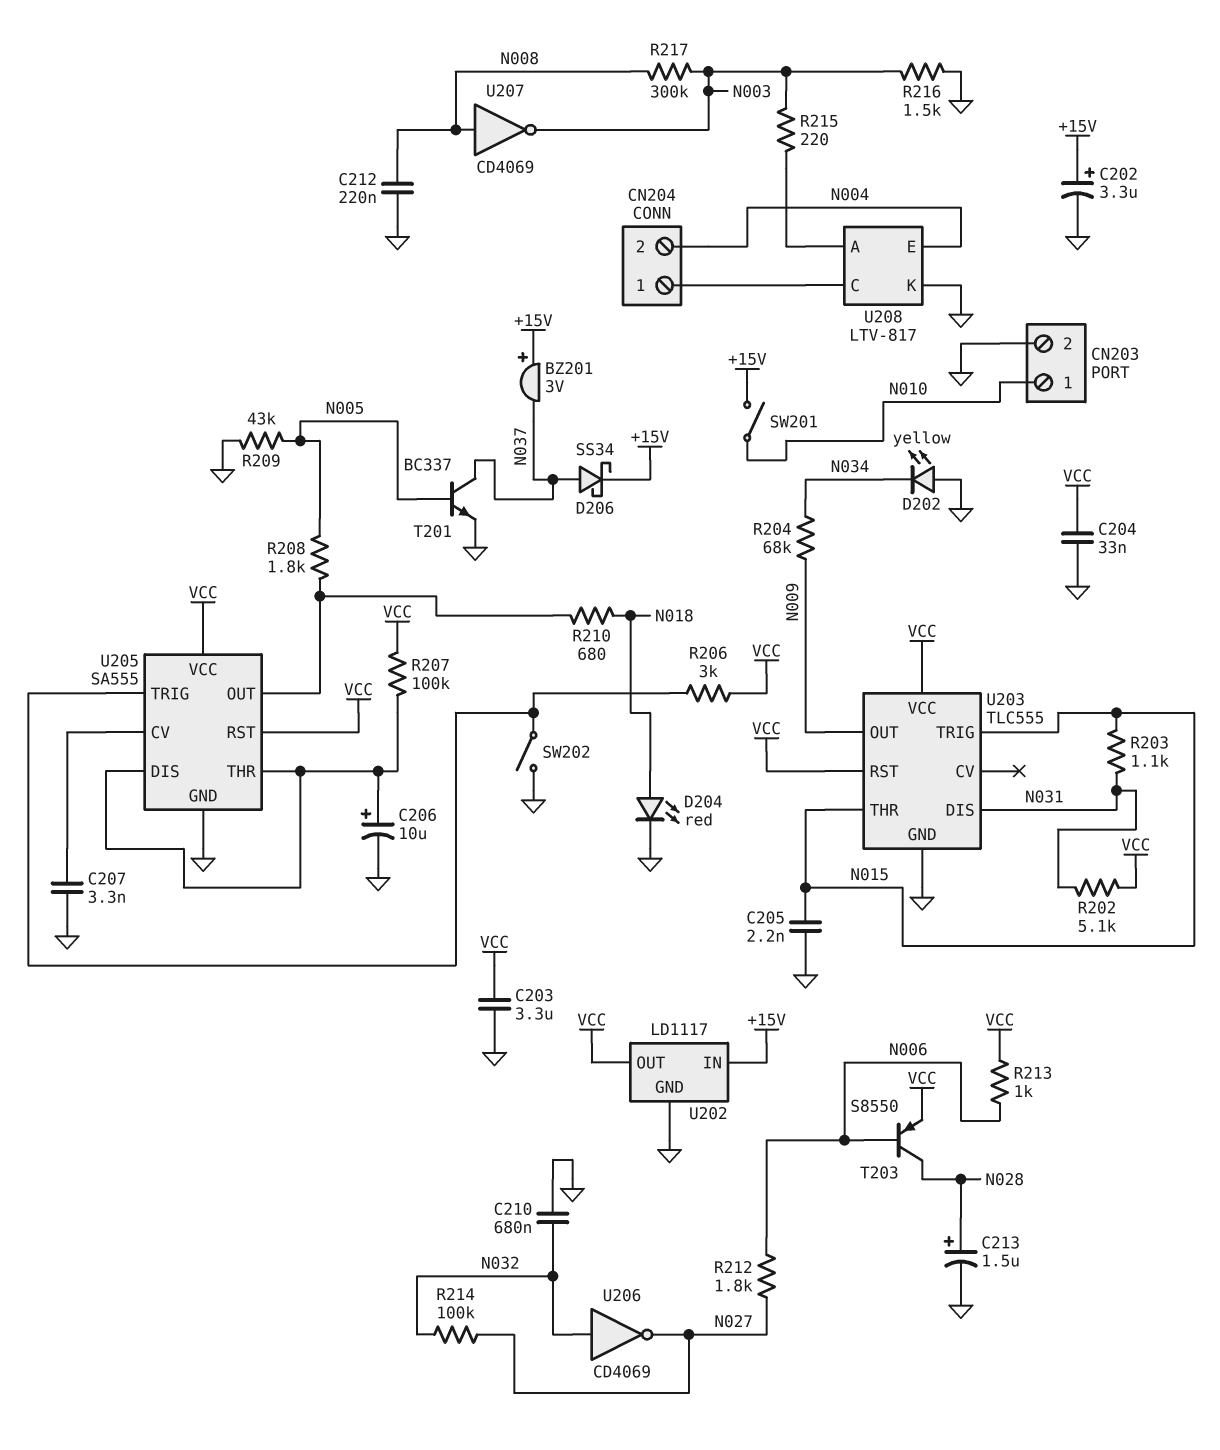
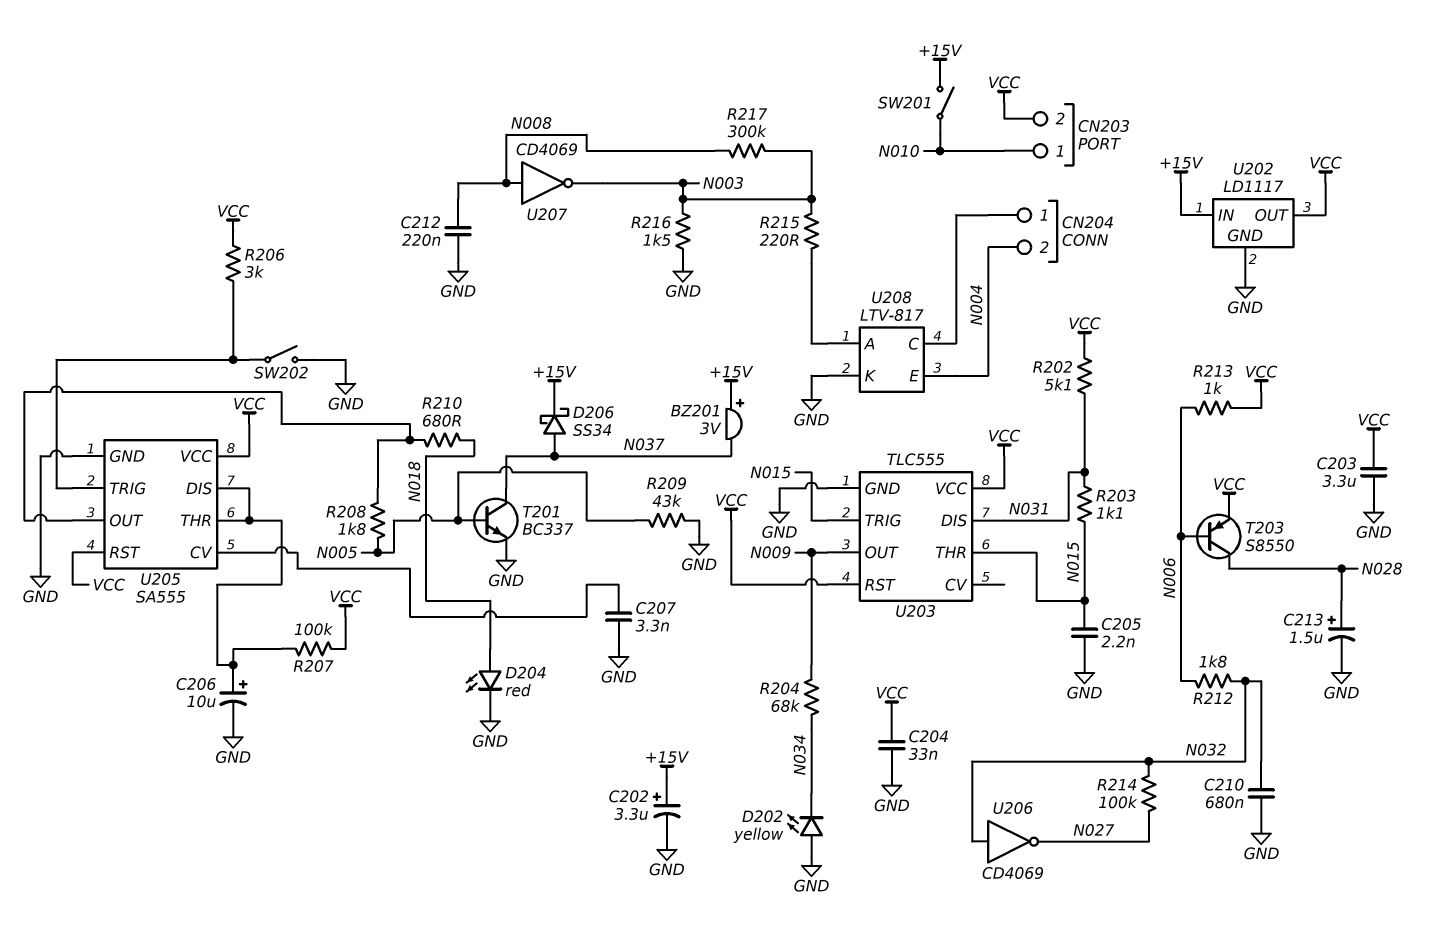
CN203 pin 2: GND -> VCC
R212: 1.8k (N006, N027) -> 1.8k (N006, N032)

